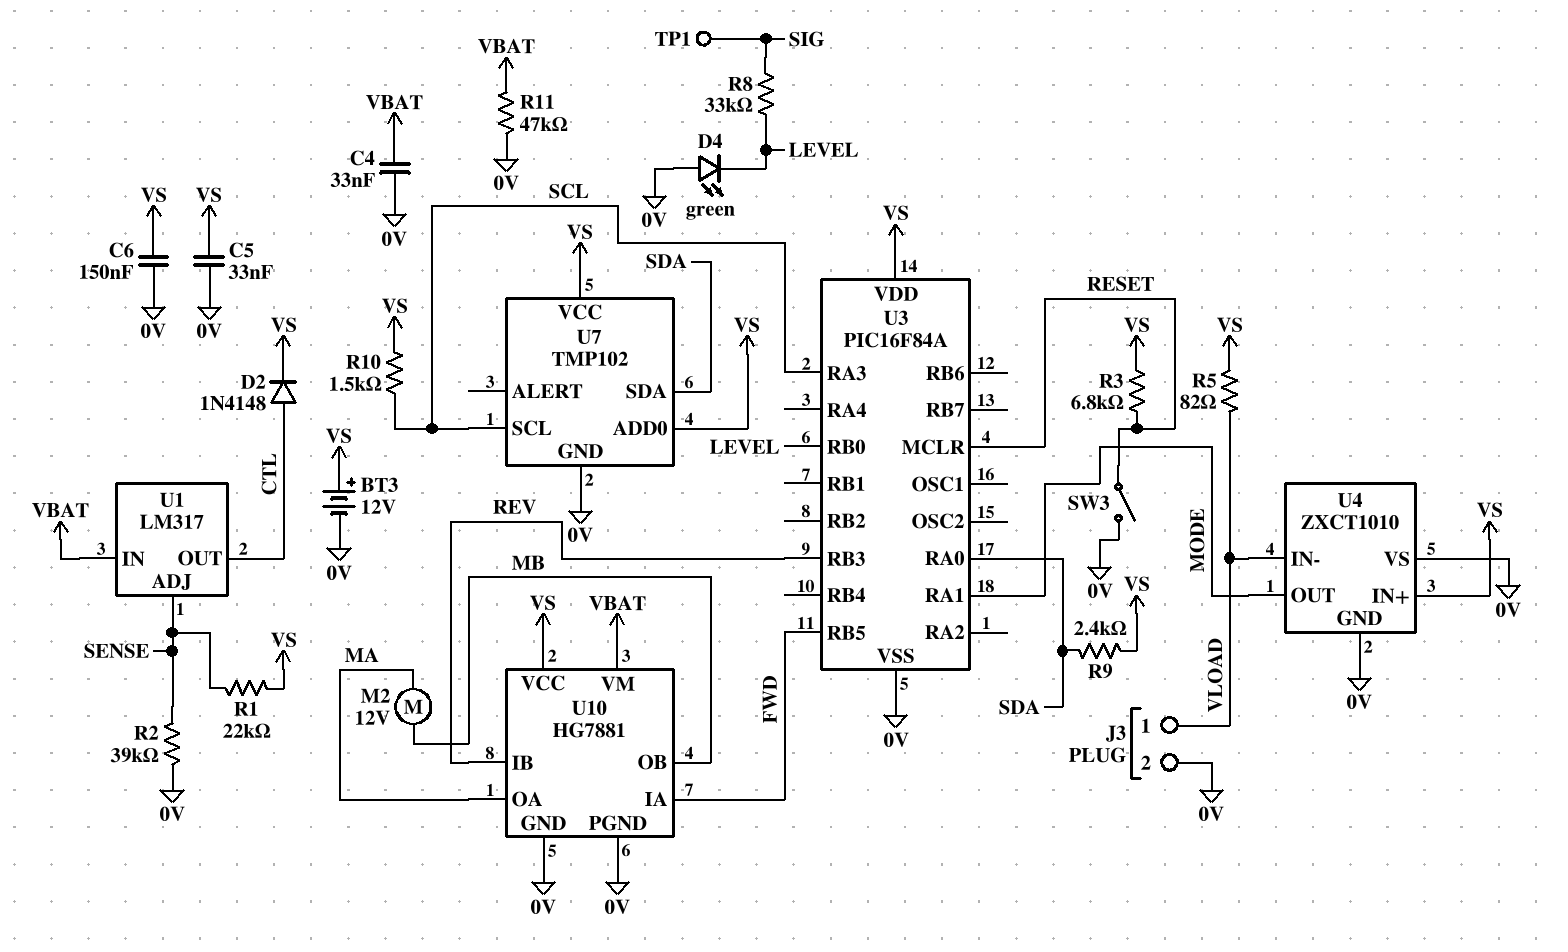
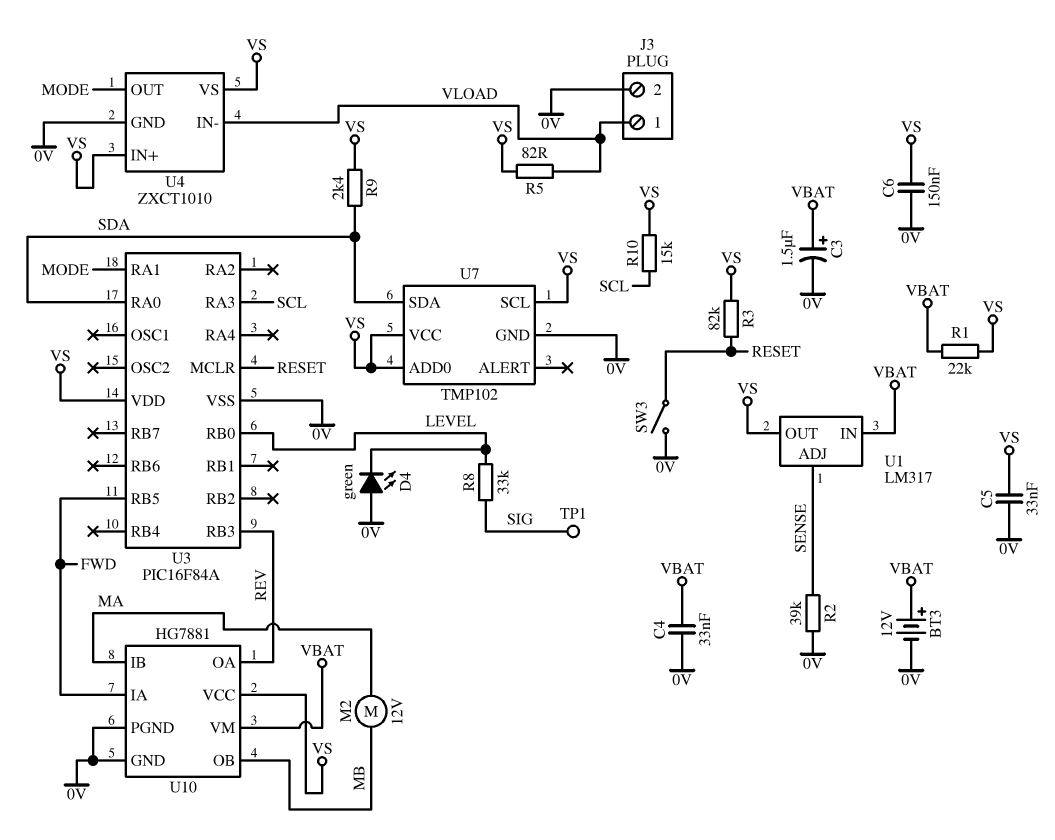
BT3: 12V (plus VS, minus 0V) -> 12V (plus VBAT, minus 0V)
C3: none -> 1.5uF (plus VBAT, minus 0V)
D2: diode 1N4148 (A CTL, K VS) -> none
R1: 22k (SENSE, VS) -> 22k (VBAT, VS)
R3: 6.8k (RESET, VS) -> 82k (RESET, VS)
R10: 1.5k (SCL, VS) -> 15k (SCL, VS)
R11: 47k (0V, VBAT) -> none
U1 pin OUT: CTL -> VS
U4 pin VS: 0V -> VS
U7 pin SCL: SCL -> VS
U10 pin IB: REV -> MA
U10 pin OA: MA -> REV

